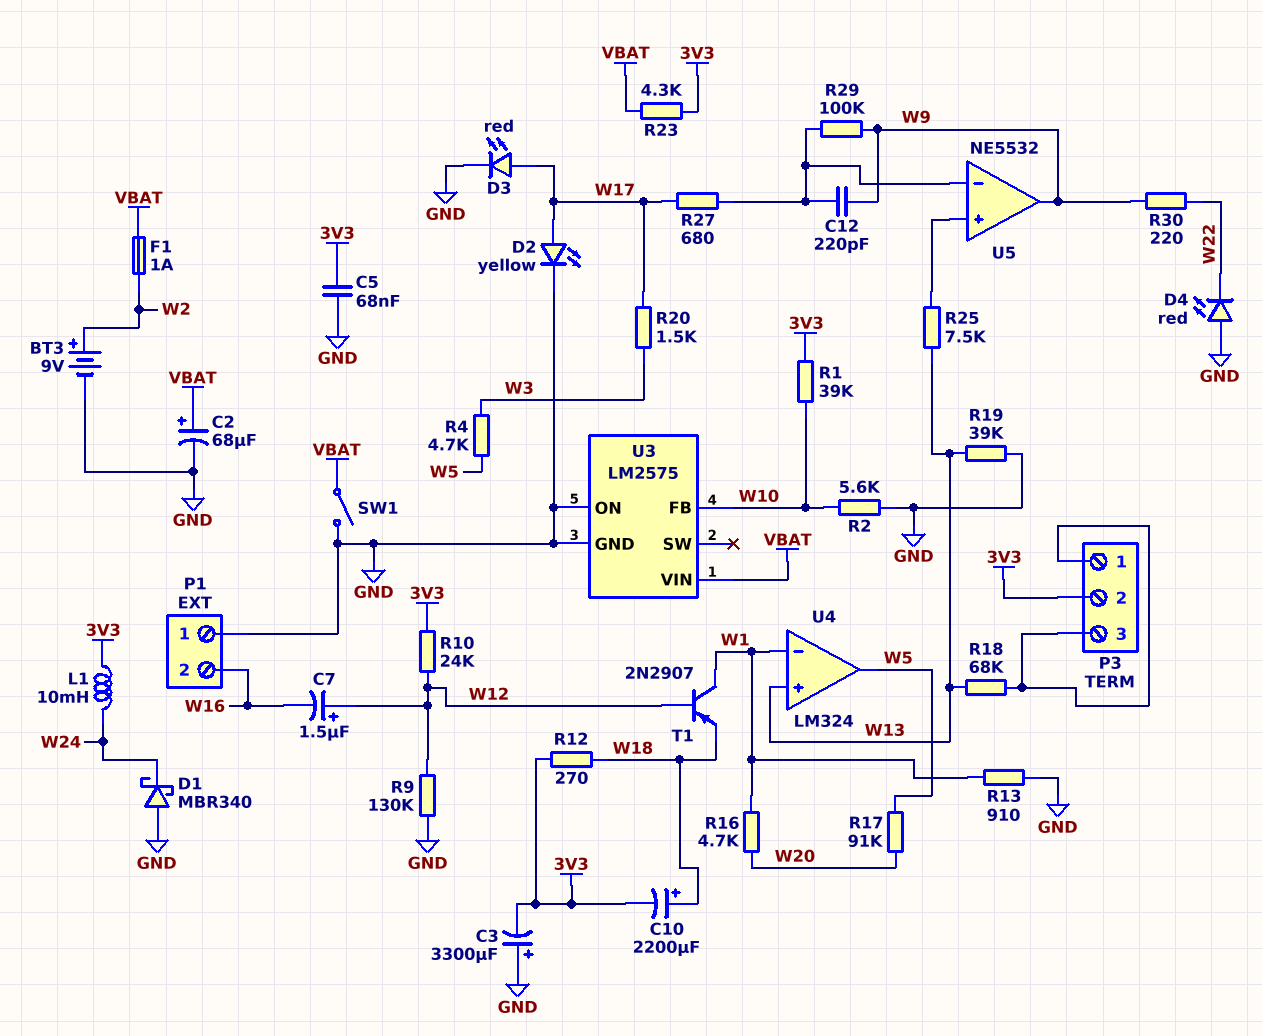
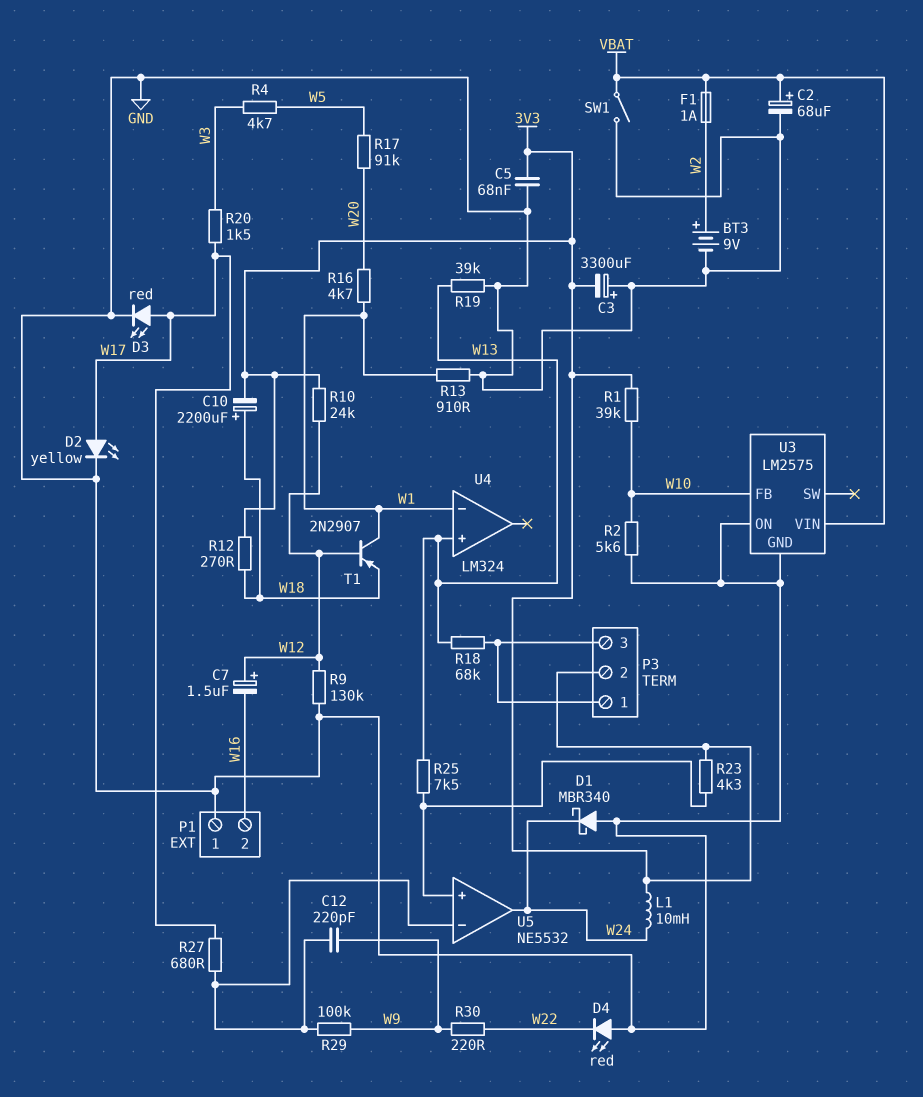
R23: 4.3k (3V3, VBAT) -> 4.3k (3V3, U5/in+)
U4 pin out: W5 -> none
U5 pin out: W9 -> W24

